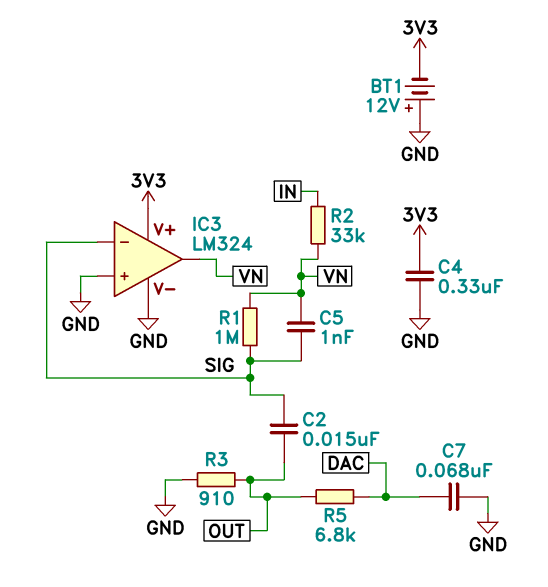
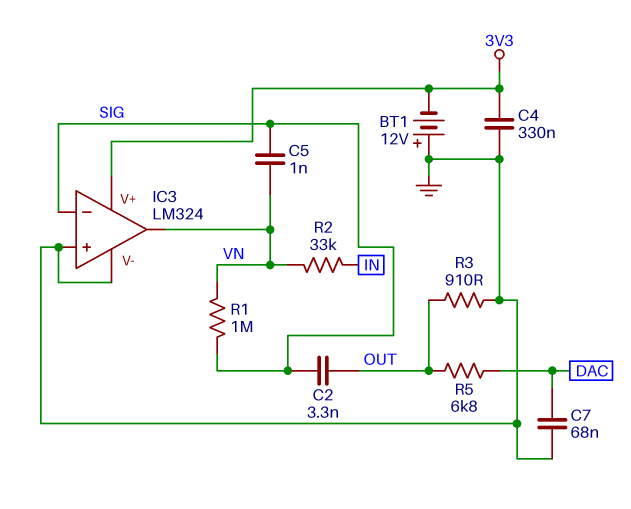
C2: 15nF (OUT, SIG) -> 3.3nF (OUT, SIG)

